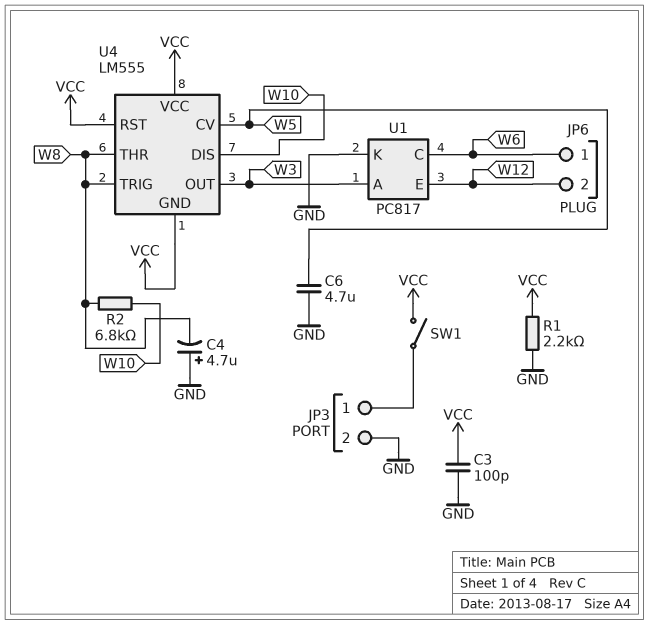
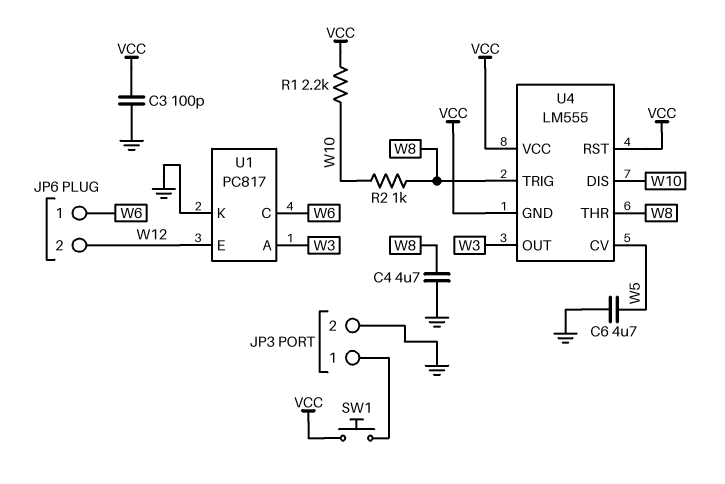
C4: 4.7uF (plus GND, minus W8) -> 4.7uF (GND, W8)
R1: 2.2k (GND, VCC) -> 2.2k (VCC, W10)
R2: 6.8k (W8, W10) -> 1k (W8, W10)
SW1: switch (JP3/1, VCC) -> button (JP3/1, VCC)

